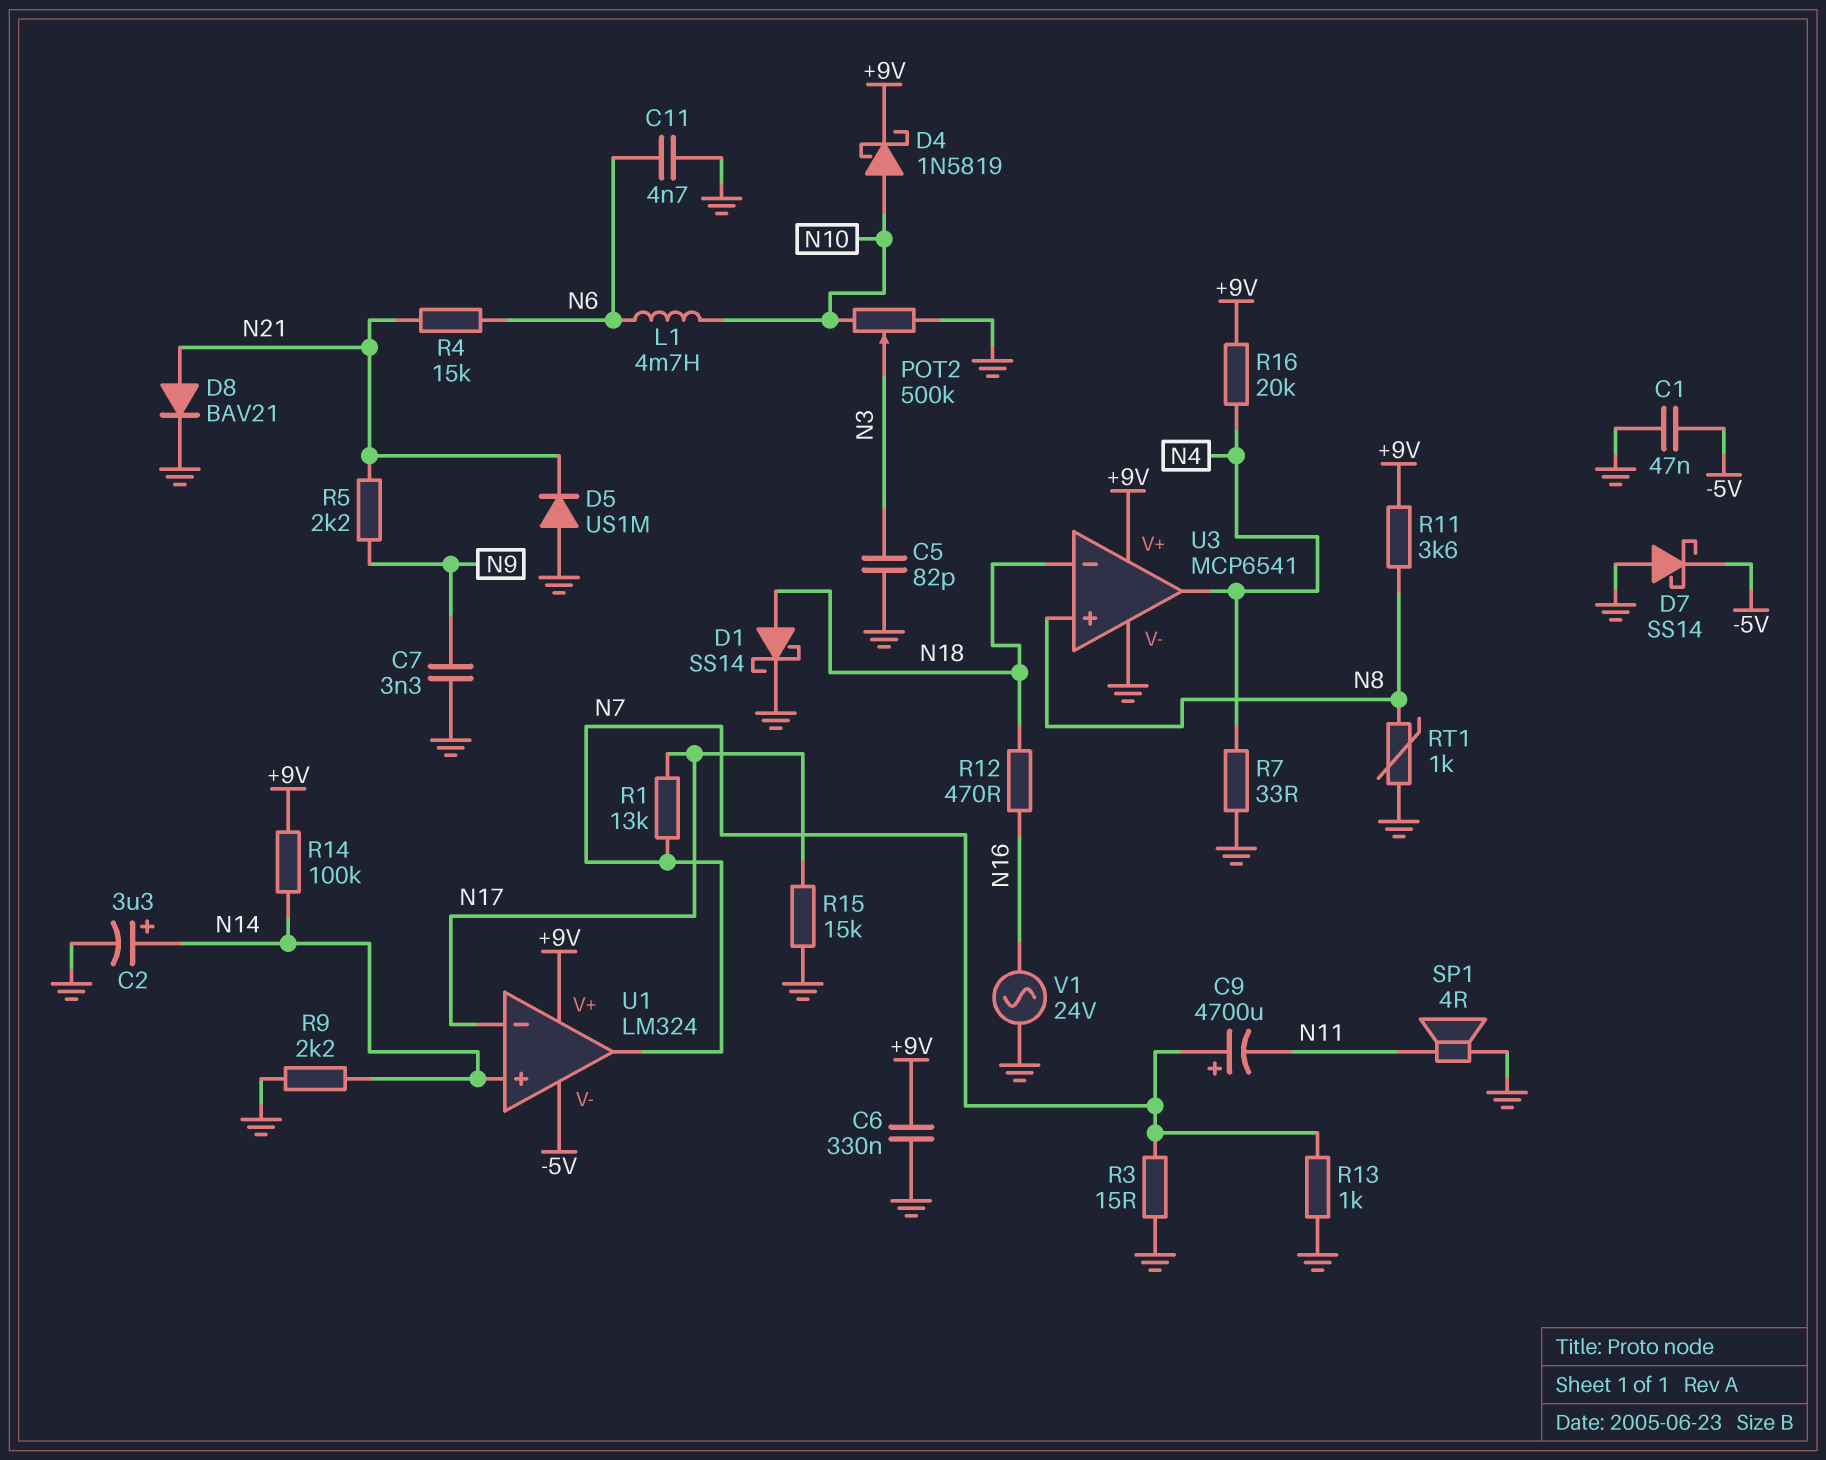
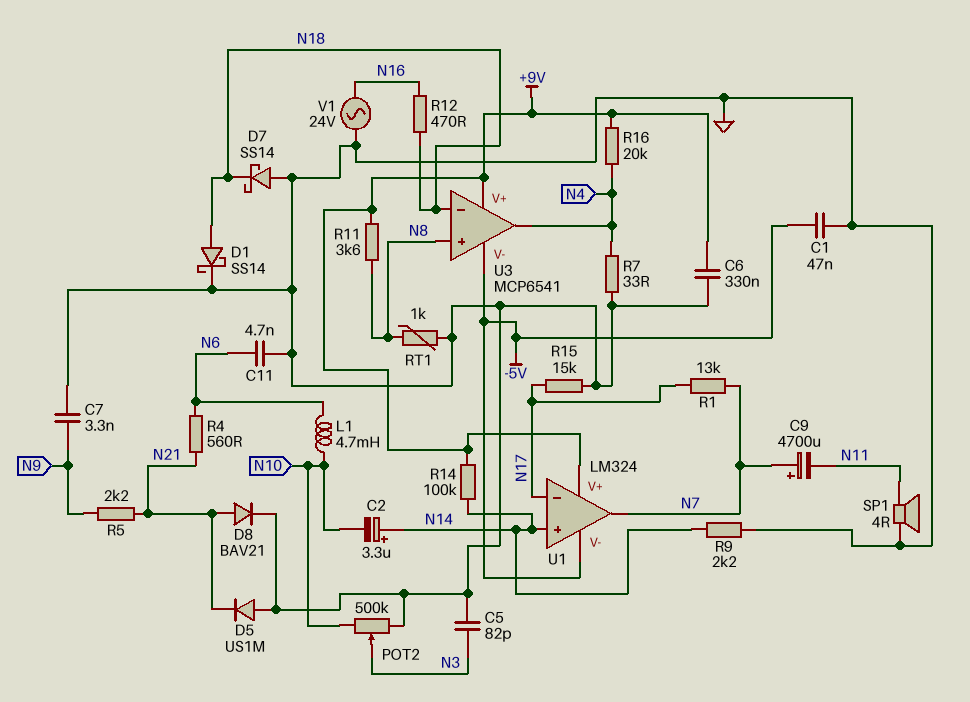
C2: 3.3uF (plus N14, minus GND) -> 3.3uF (plus N14, minus N10)
D4: schottky 1N5819 (A N10, K +9V) -> none
D7: schottky SS14 (A GND, K -5V) -> schottky SS14 (A GND, K N18)
R3: 15 (GND, N7) -> none
R4: 15k (N6, N21) -> 560 (N6, N21)
R13: 1k (GND, N7) -> none
U3 pin V-: GND -> -5V

